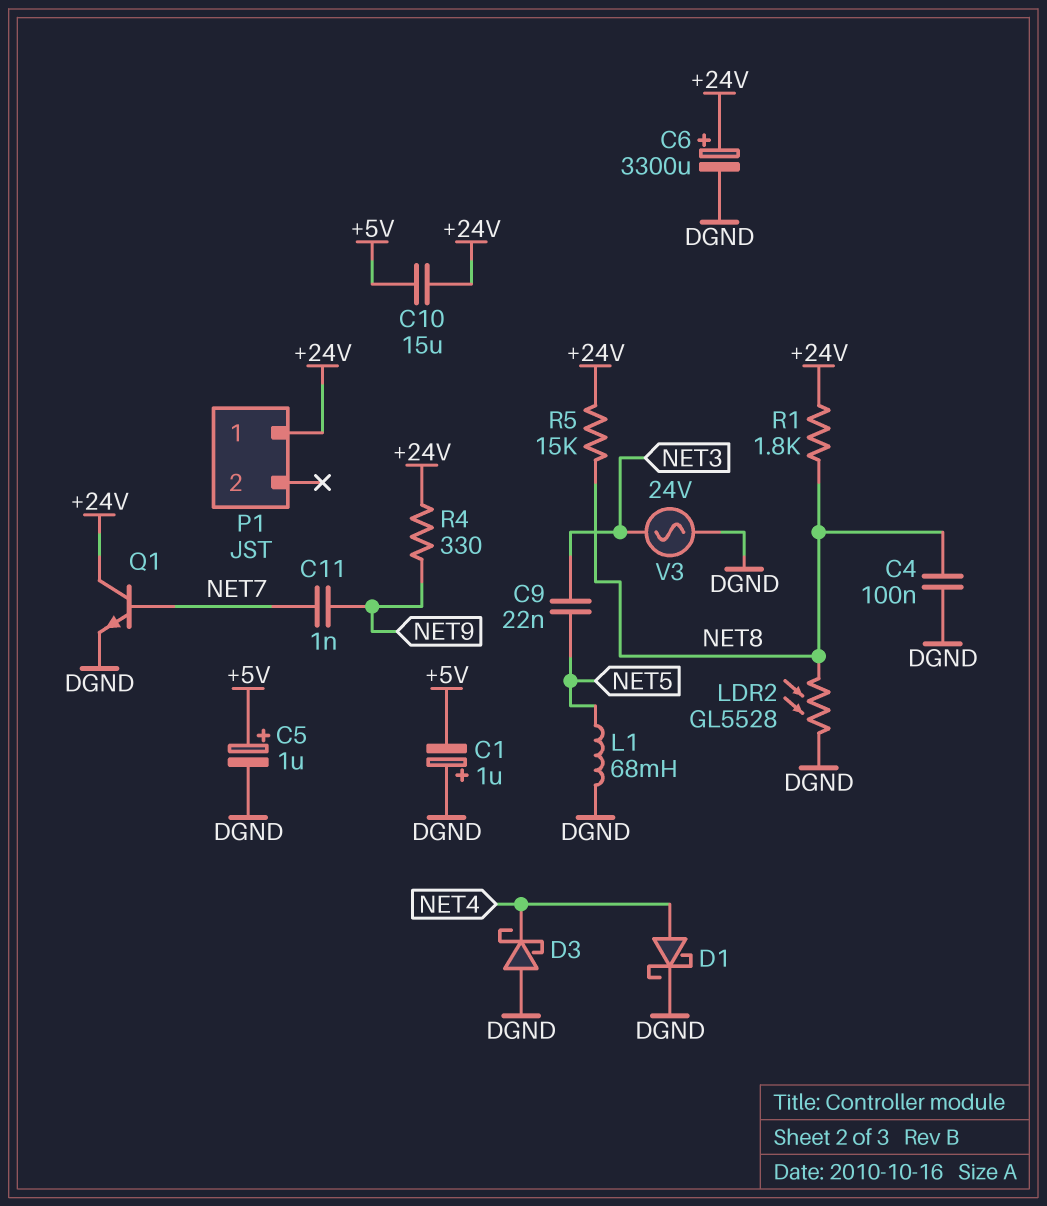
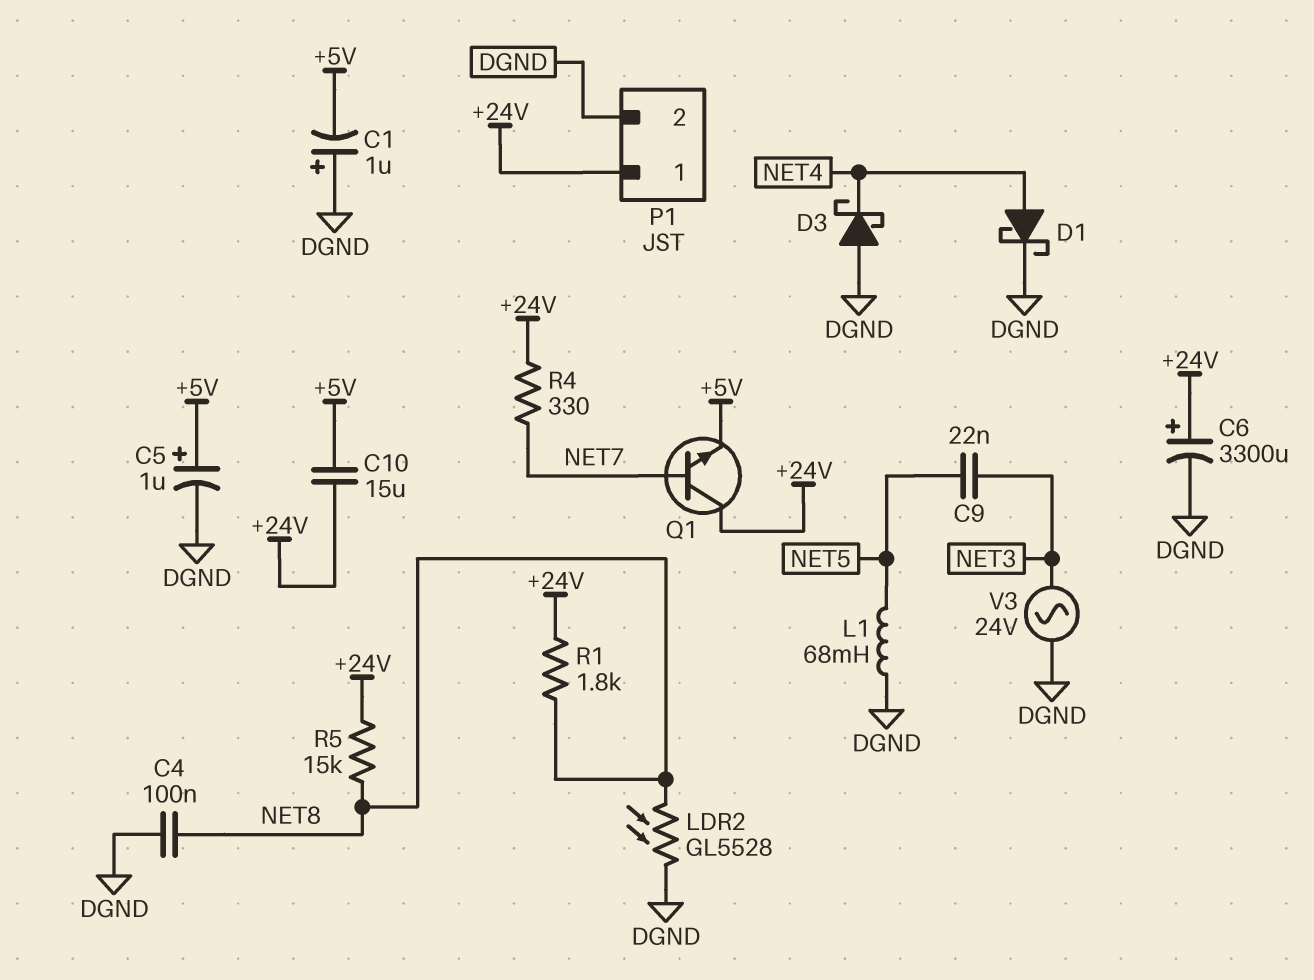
C11: 1nF (NET7, NET9) -> none
P1 pin 2: none -> DGND
Q1: NPN (B NET7, C +24V, E DGND) -> NPN (B NET7, C +24V, E +5V)
R4: 330 (+24V, NET9) -> 330 (+24V, NET7)

